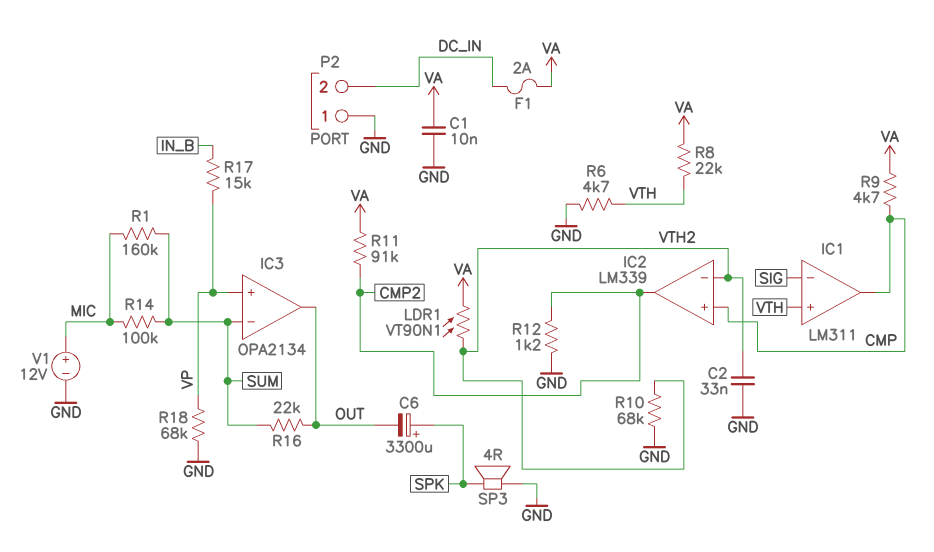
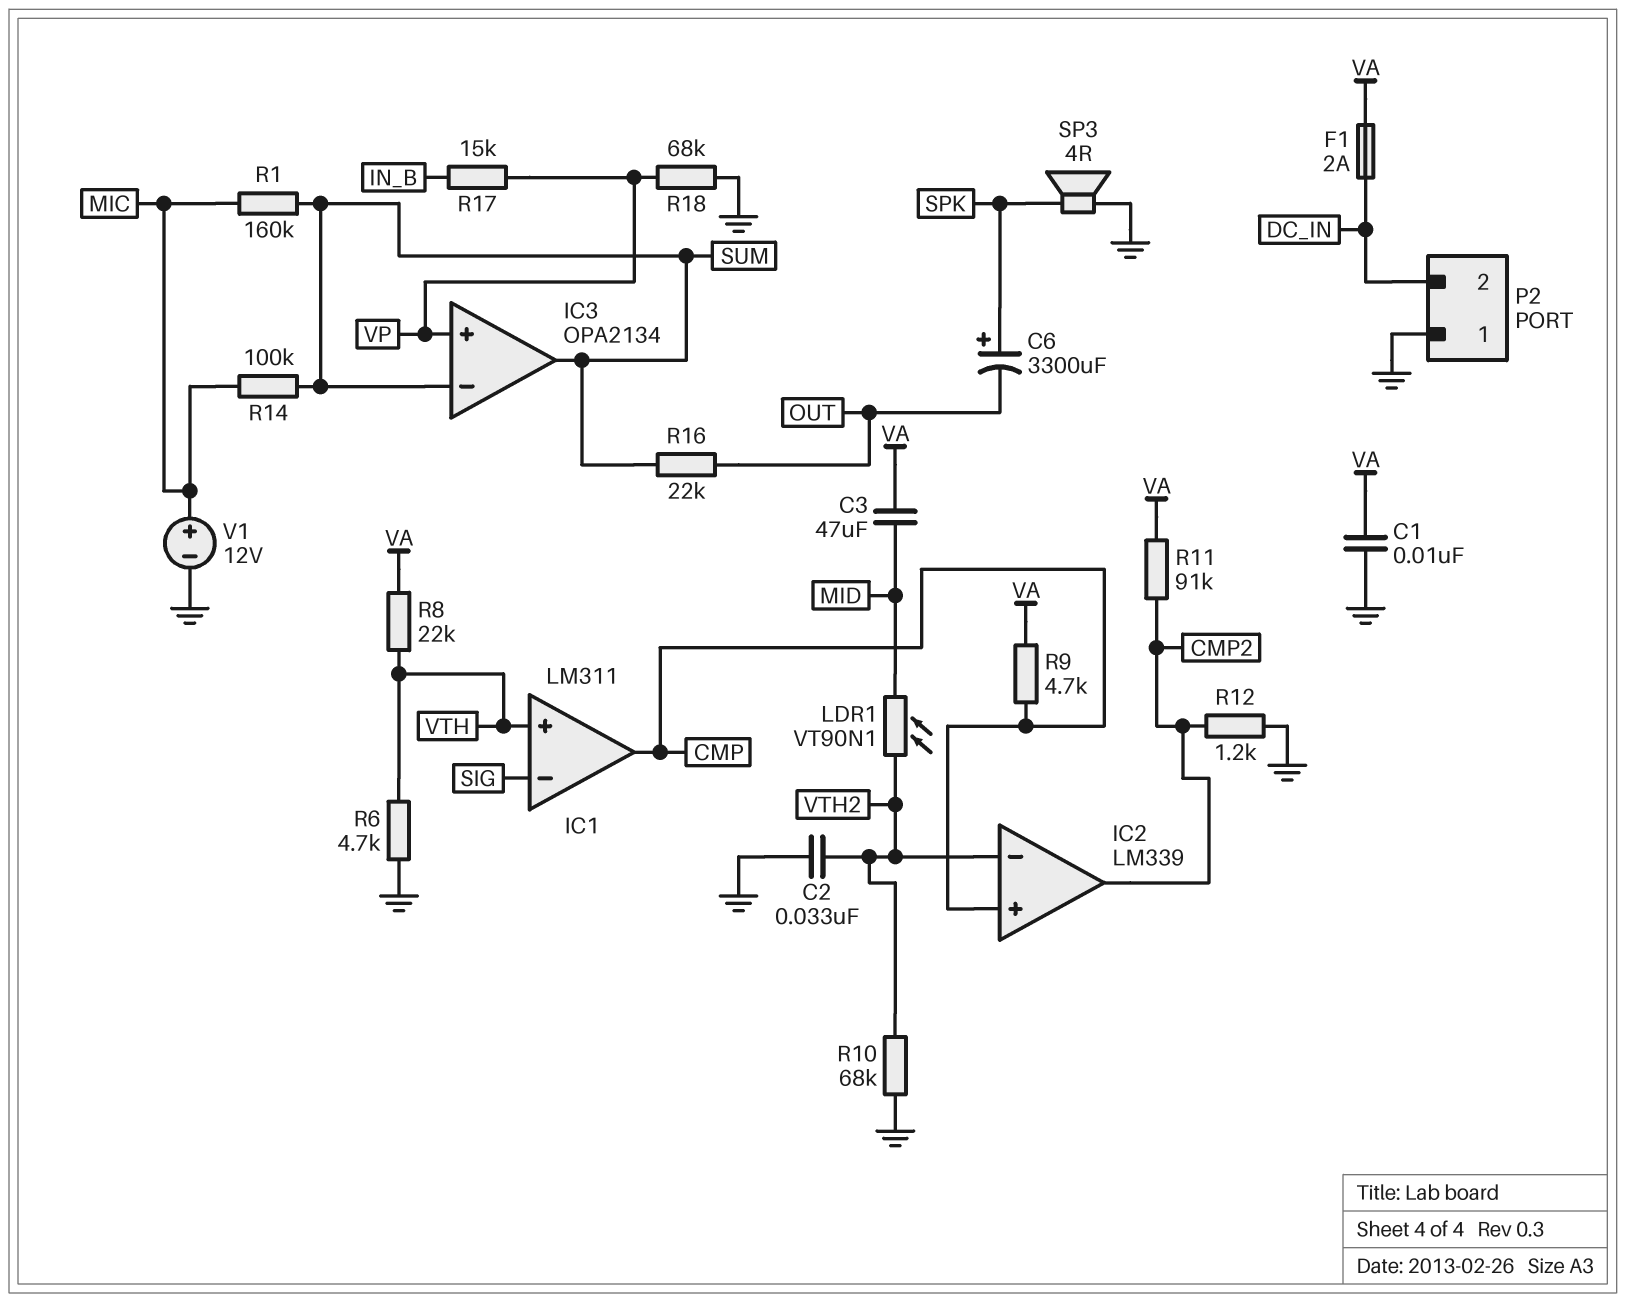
C3: none -> 47uF (MID, VA)
IC3 pin out: OUT -> SUM
LDR1: VT90N1 (VA, VTH2) -> VT90N1 (MID, VTH2)

